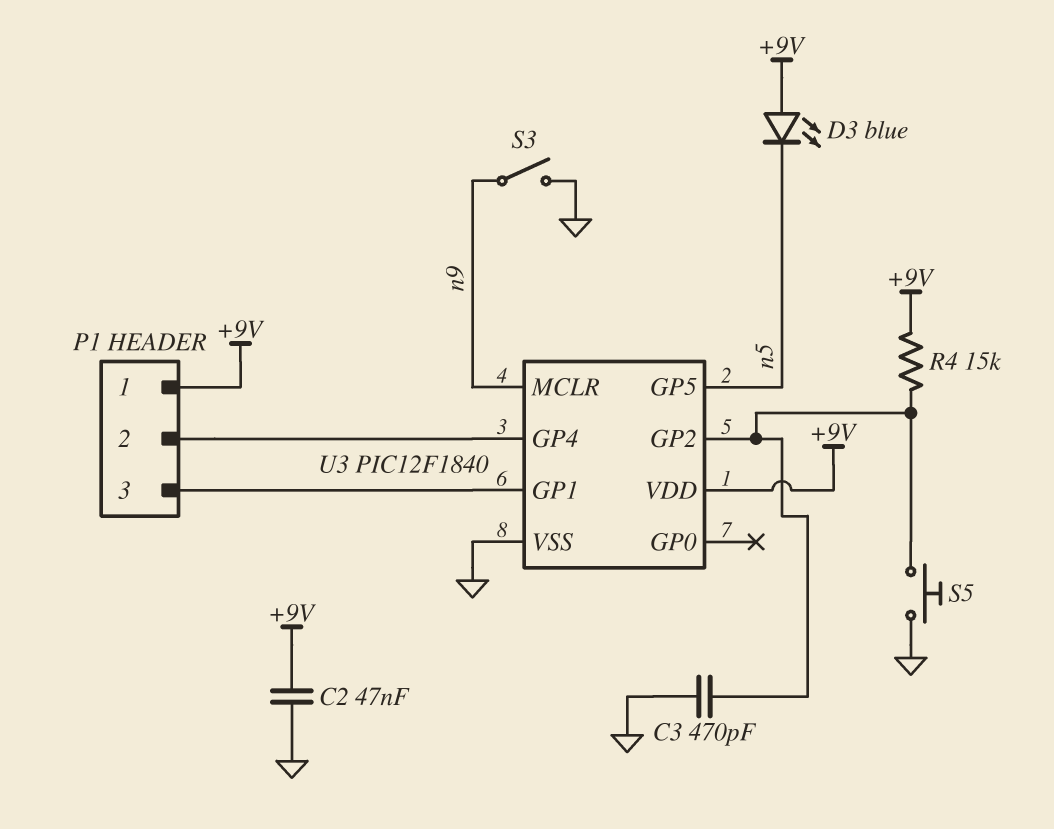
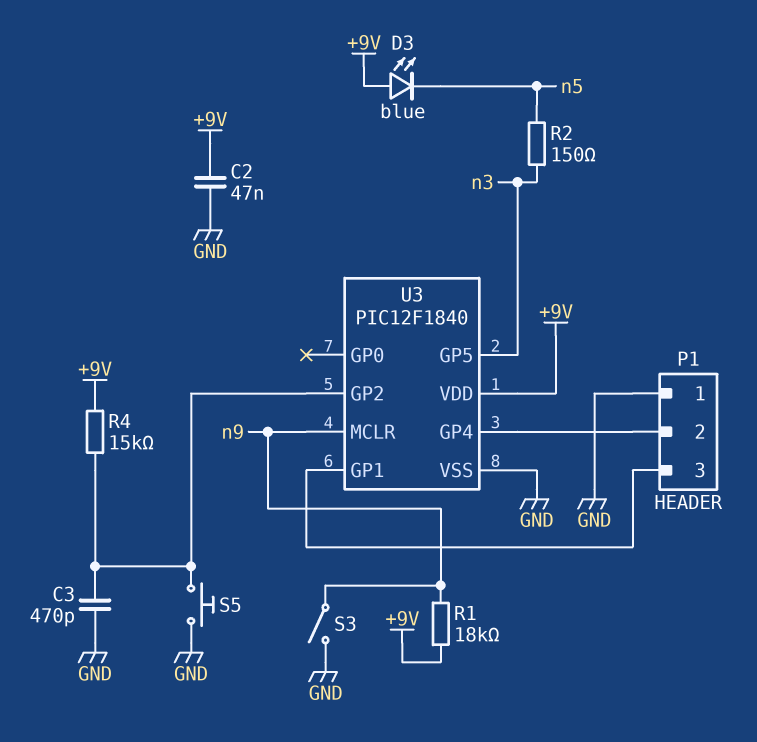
P1 pin 1: +9V -> GND
R1: none -> 18k (+9V, n9)
R2: none -> 150 (n3, n5)
U3 pin GP5: n5 -> n3

